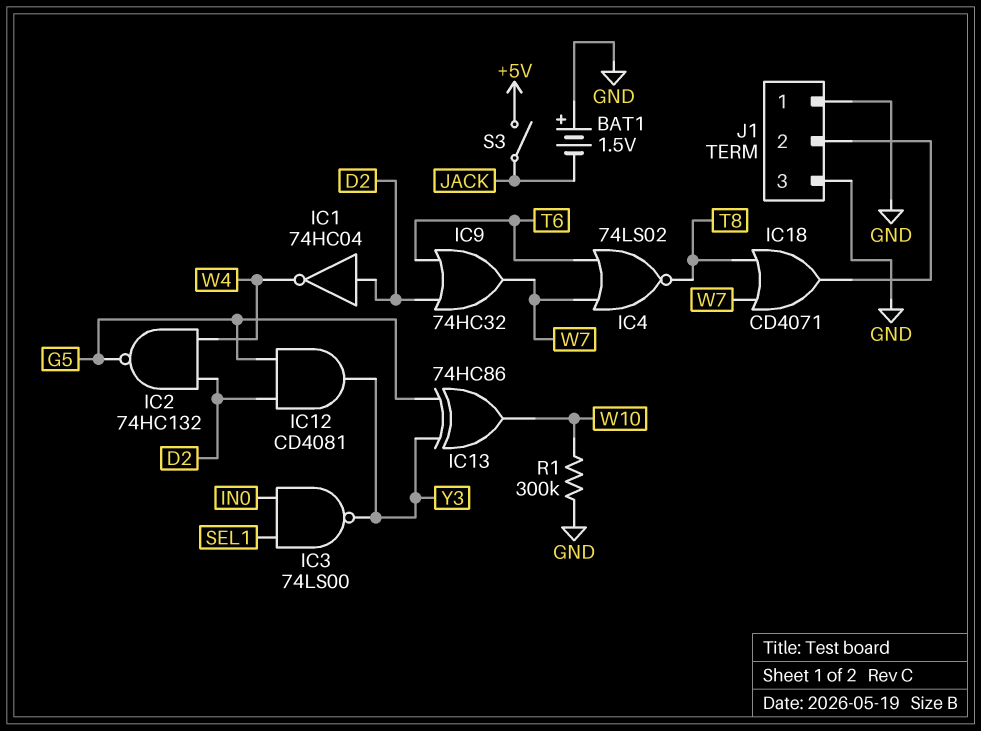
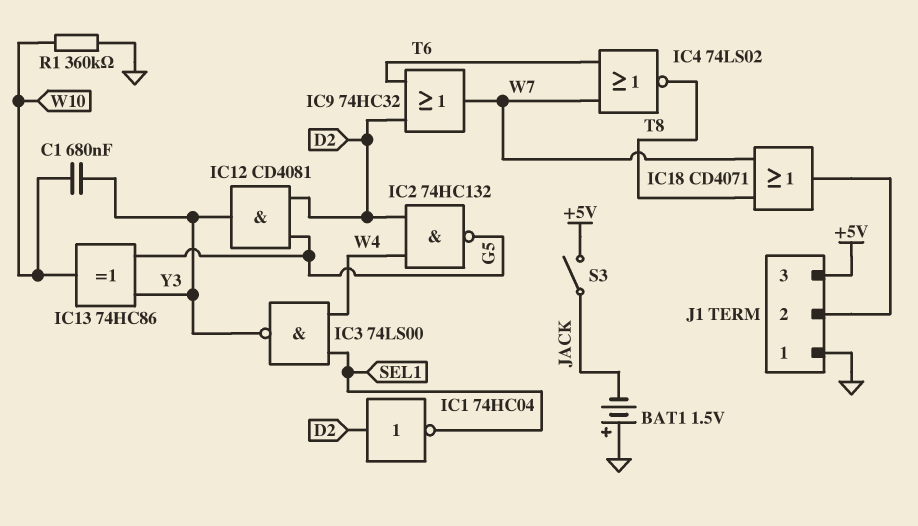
C1: none -> 680nF (W10, Y3)
IC1: NOT 74HC04 (in D2, out W4) -> NOT 74HC04 (in D2, out SEL1)
IC3: NAND 74LS00 (in IN0, in SEL1, out Y3) -> NAND 74LS00 (in SEL1, in W4, out Y3)
J1 pin 3: GND -> +5V
R1: 300k (GND, W10) -> 360k (GND, W10)

